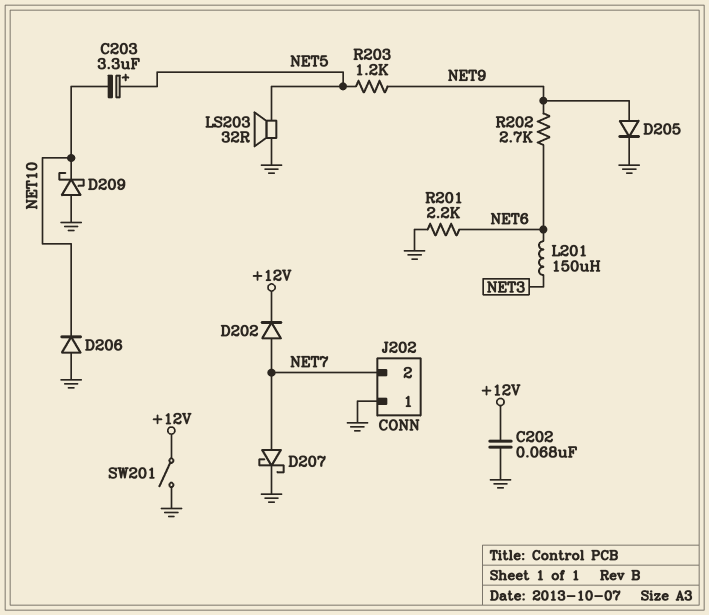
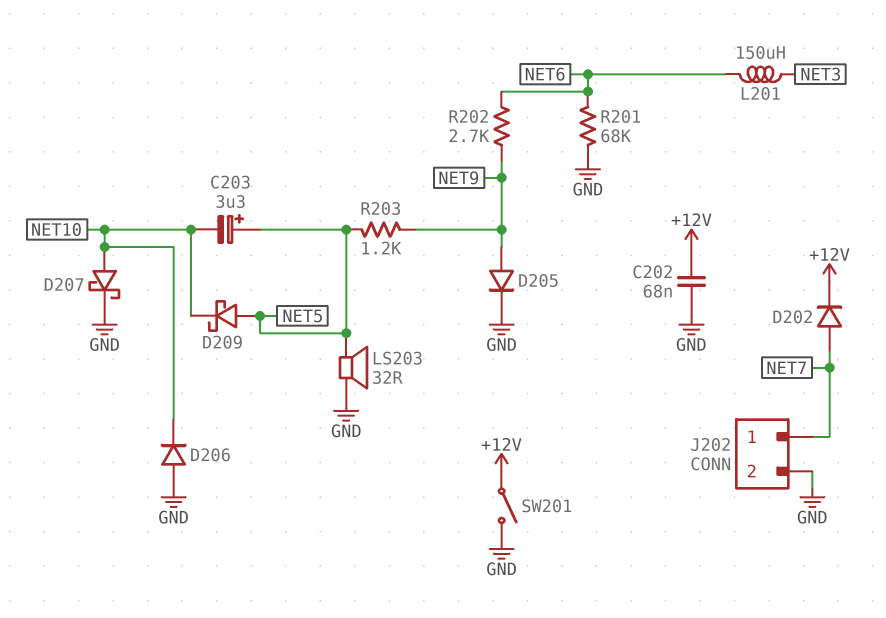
D207: schottky (A NET7, K GND) -> schottky (A NET10, K GND)
D209: schottky (A GND, K NET10) -> schottky (A NET5, K NET10)
J202 pin 1: GND -> NET7
J202 pin 2: NET7 -> GND
R201: 2.2k (GND, NET6) -> 68k (GND, NET6)

